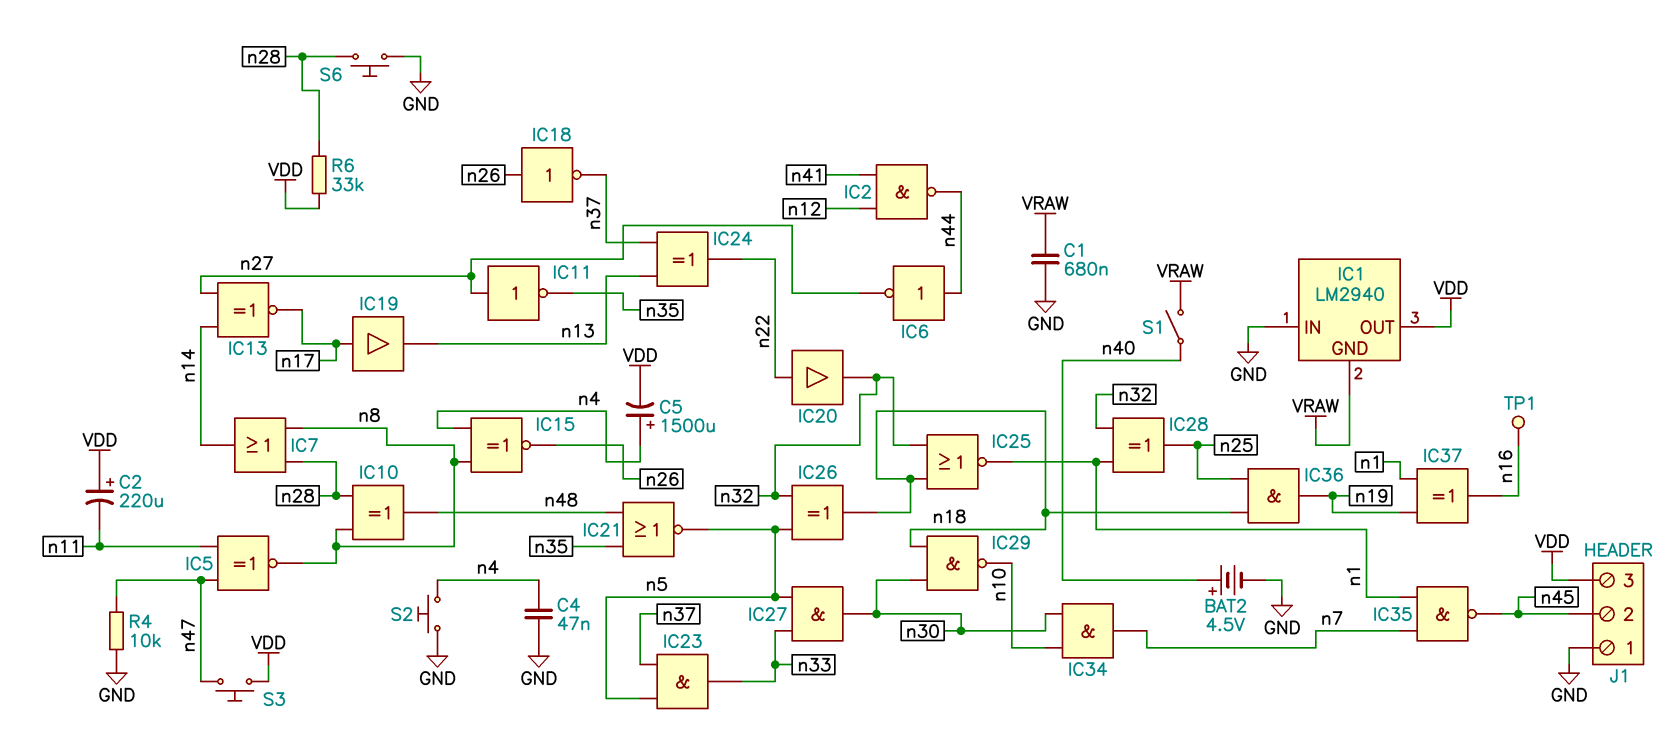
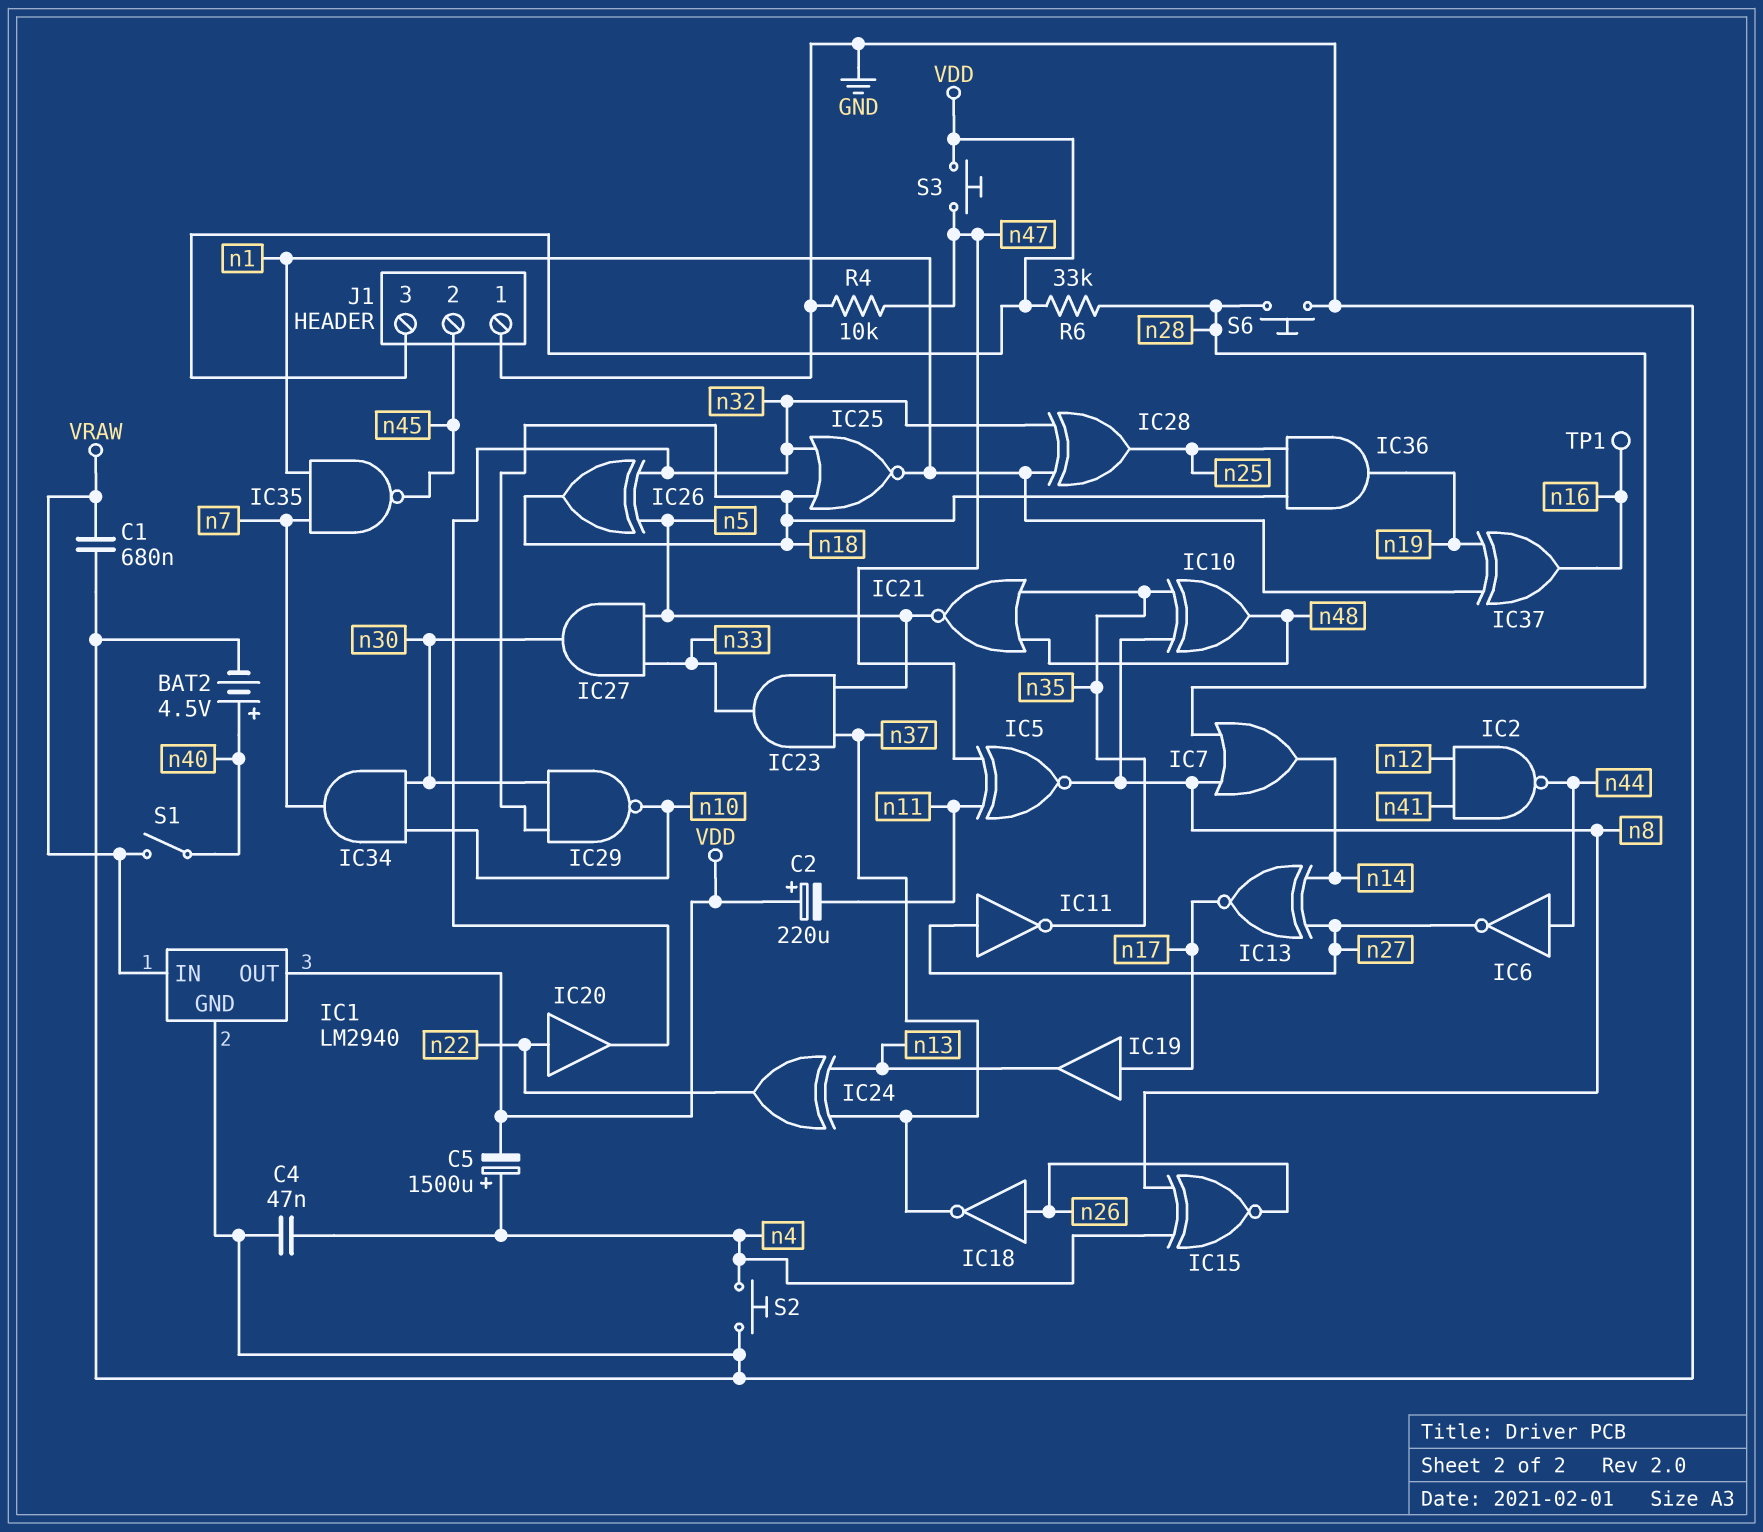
IC1 pin GND: VRAW -> GND
IC1 pin IN: GND -> VRAW
IC10: XOR (in n8, in n28, out n48) -> XOR (in n8, in n35, out n48)

